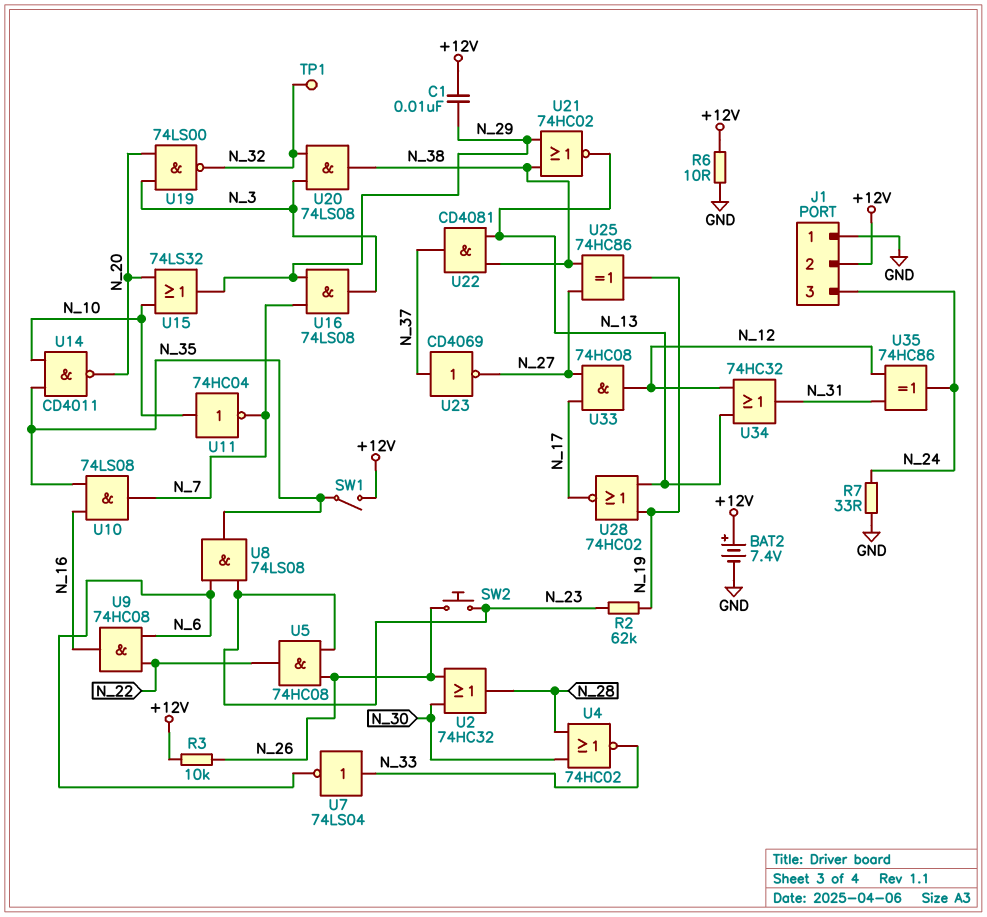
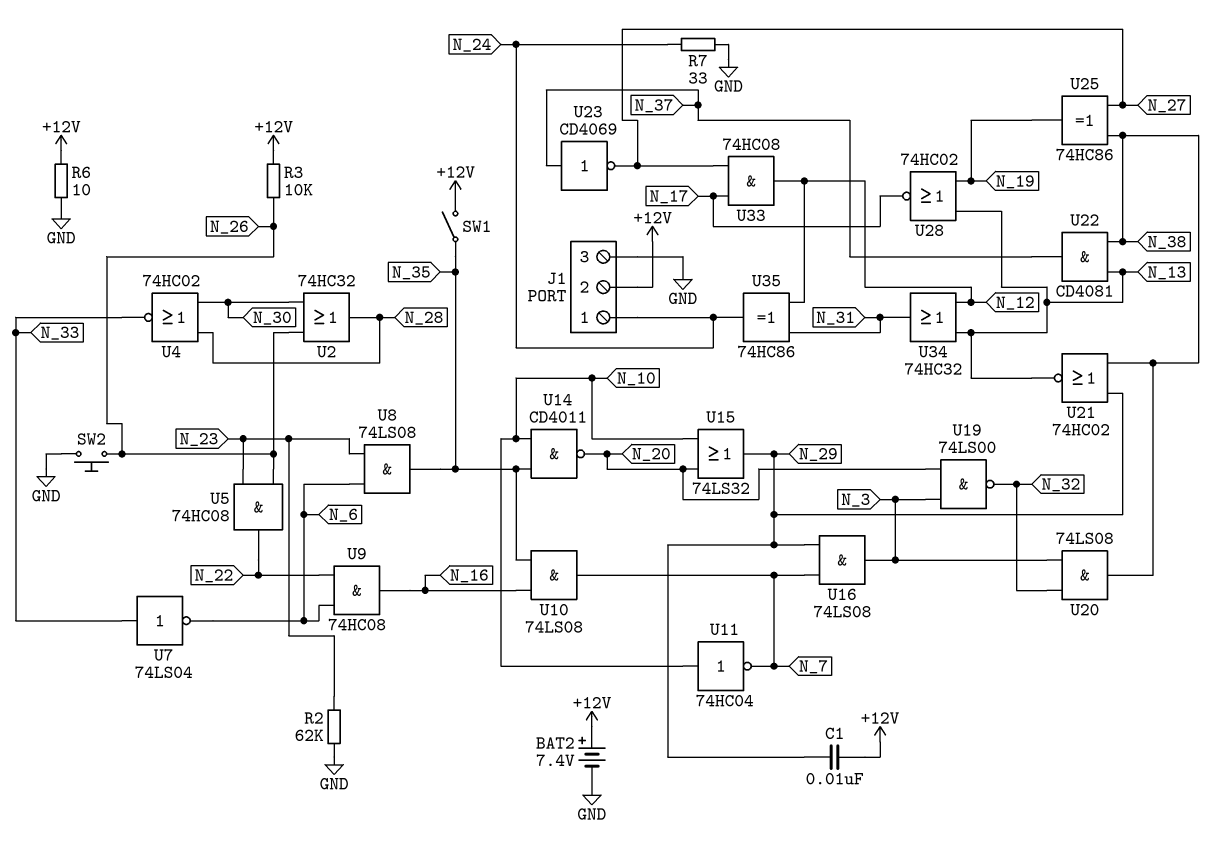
J1 pin 1: GND -> N_24
J1 pin 3: N_24 -> GND
R2: 62k (N_19, N_23) -> 62k (GND, N_23)
SW2: button (N_23, N_26) -> button (GND, N_26)
TP1: test point (N_32) -> none

